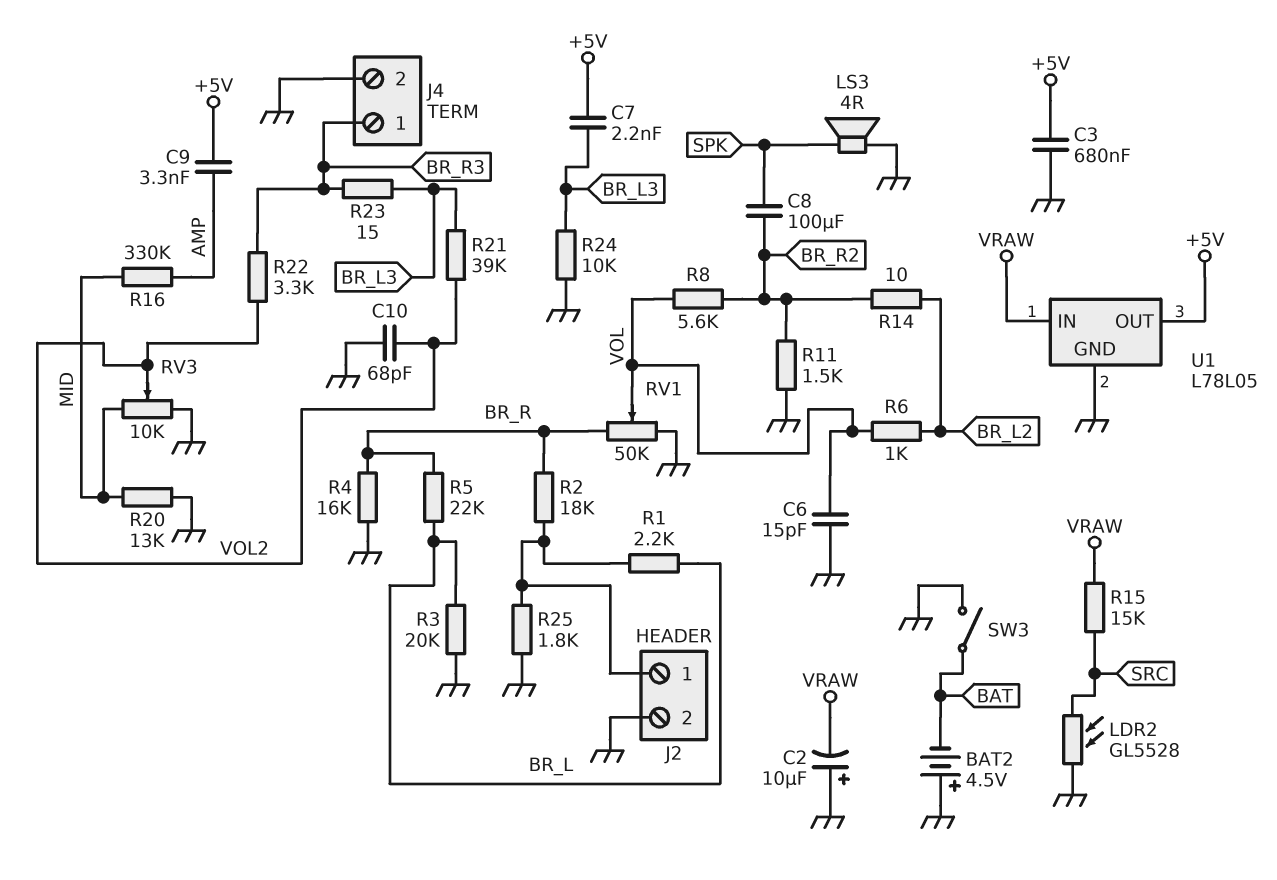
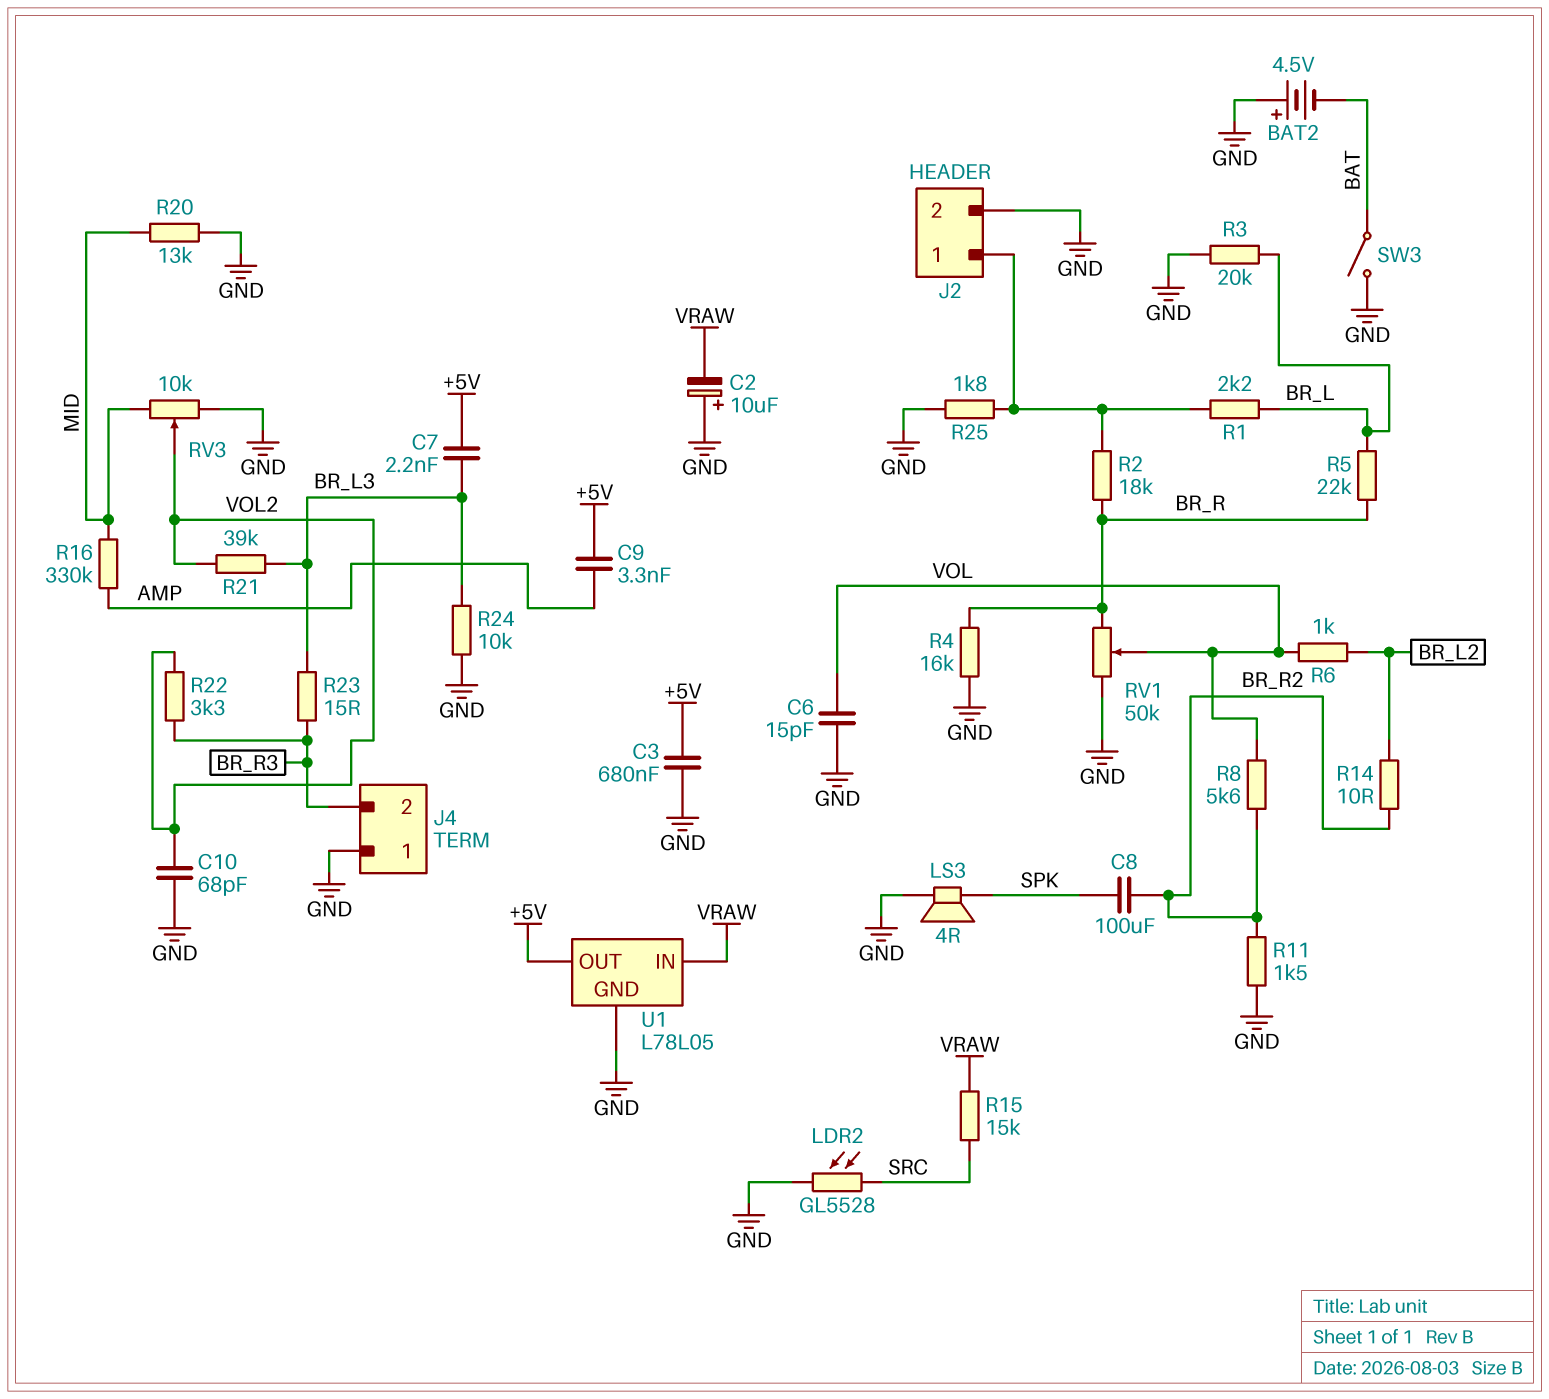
J4 pin 1: BR_R3 -> GND
J4 pin 2: GND -> BR_R3

